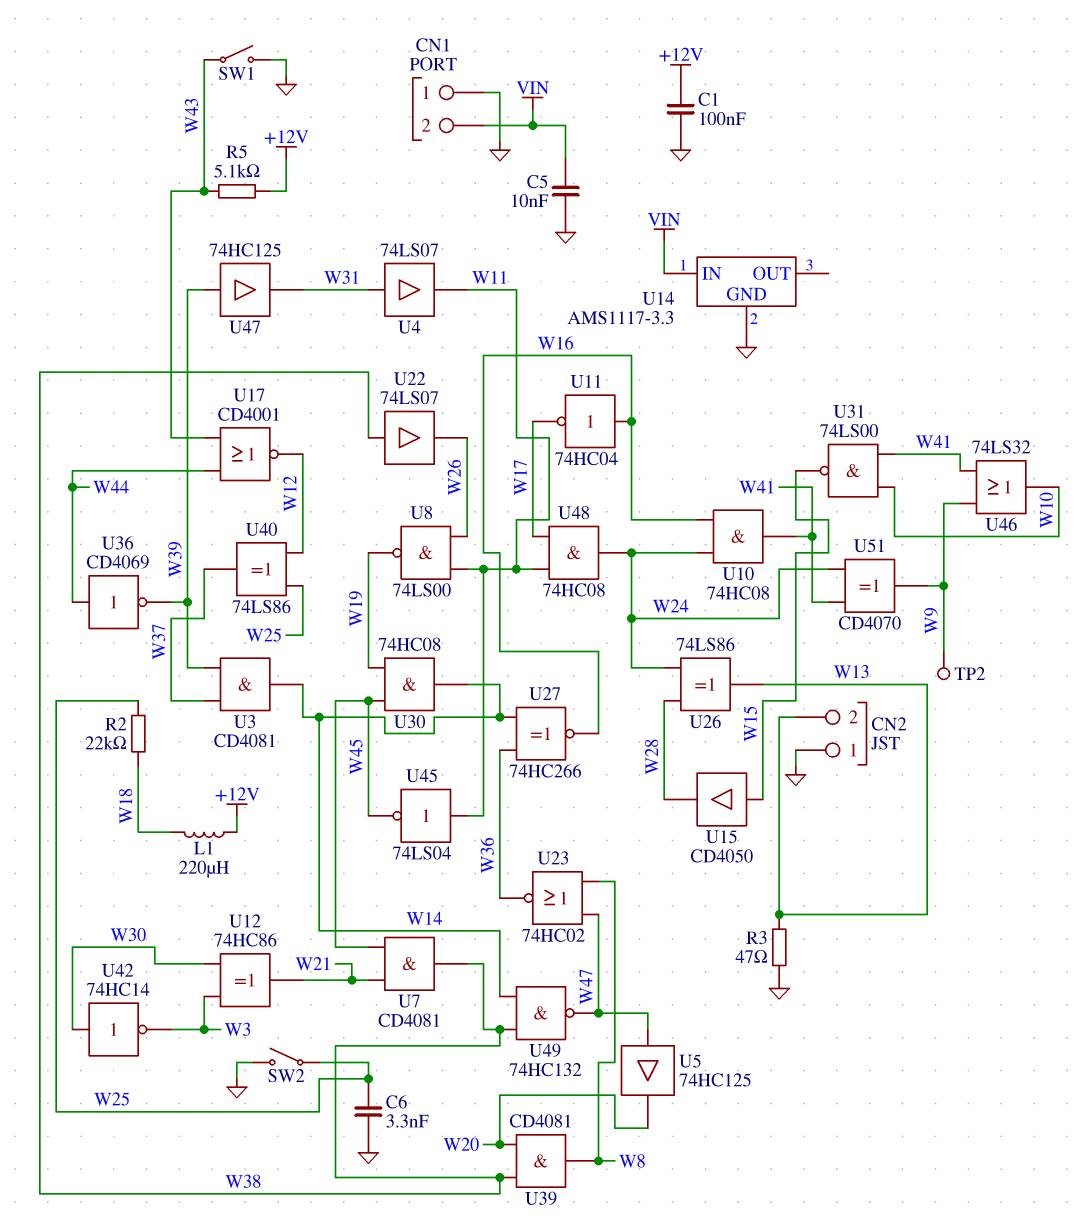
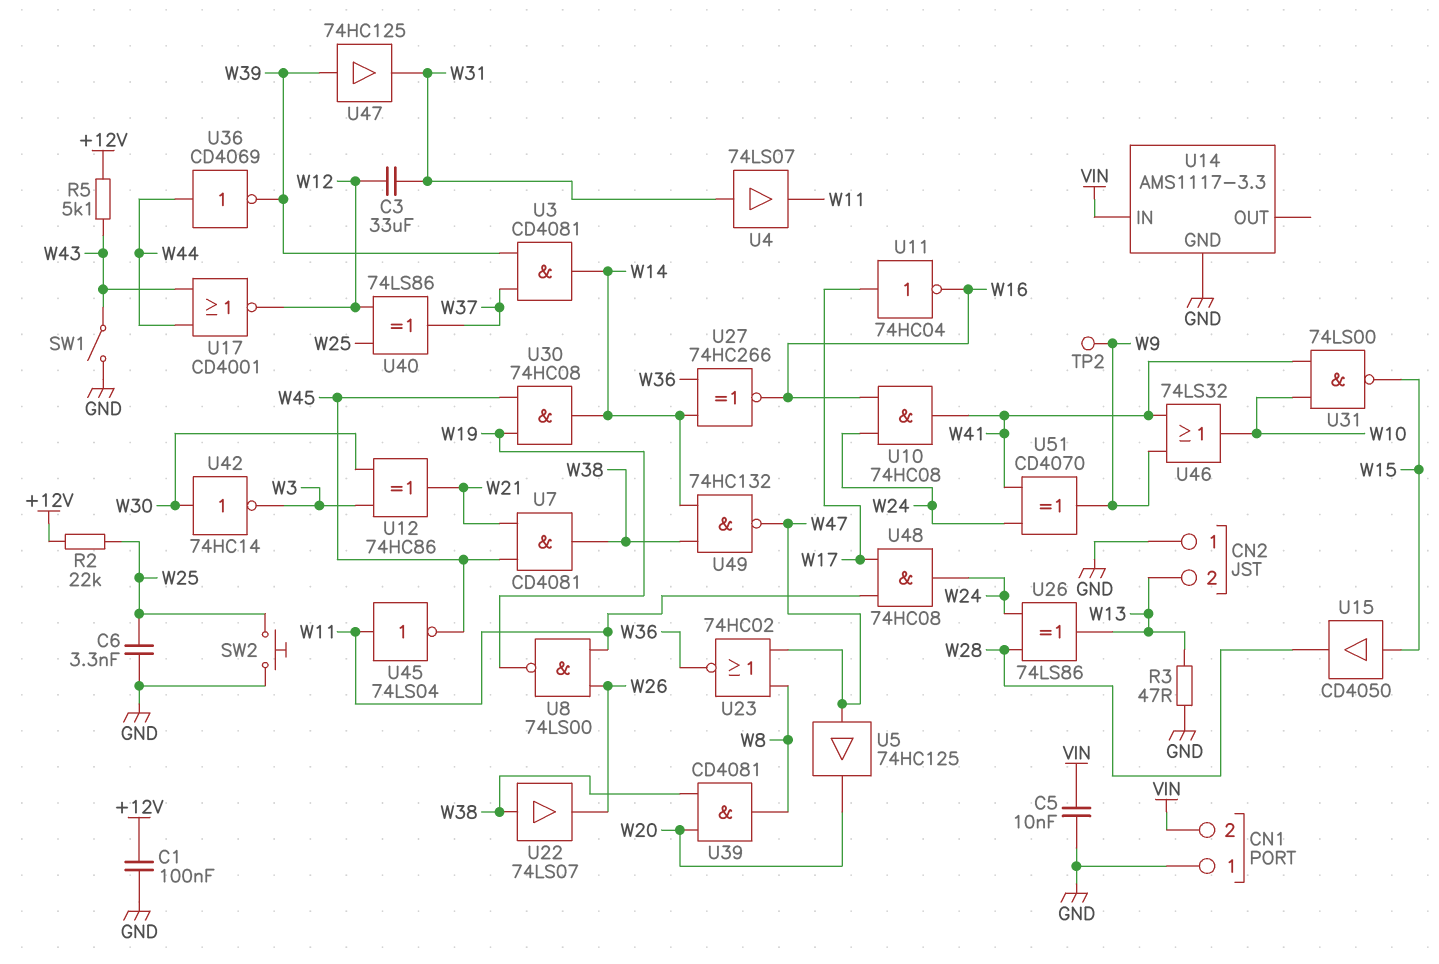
C3: none -> 33uF (W12, W31)
L1: 220uH (+12V, W18) -> none
R2: 22k (W18, W25) -> 22k (+12V, W25)
SW2: switch (GND, W25) -> button (GND, W25)
U11: NOT 74HC04 (in W16, out W17) -> NOT 74HC04 (in W17, out W16)

